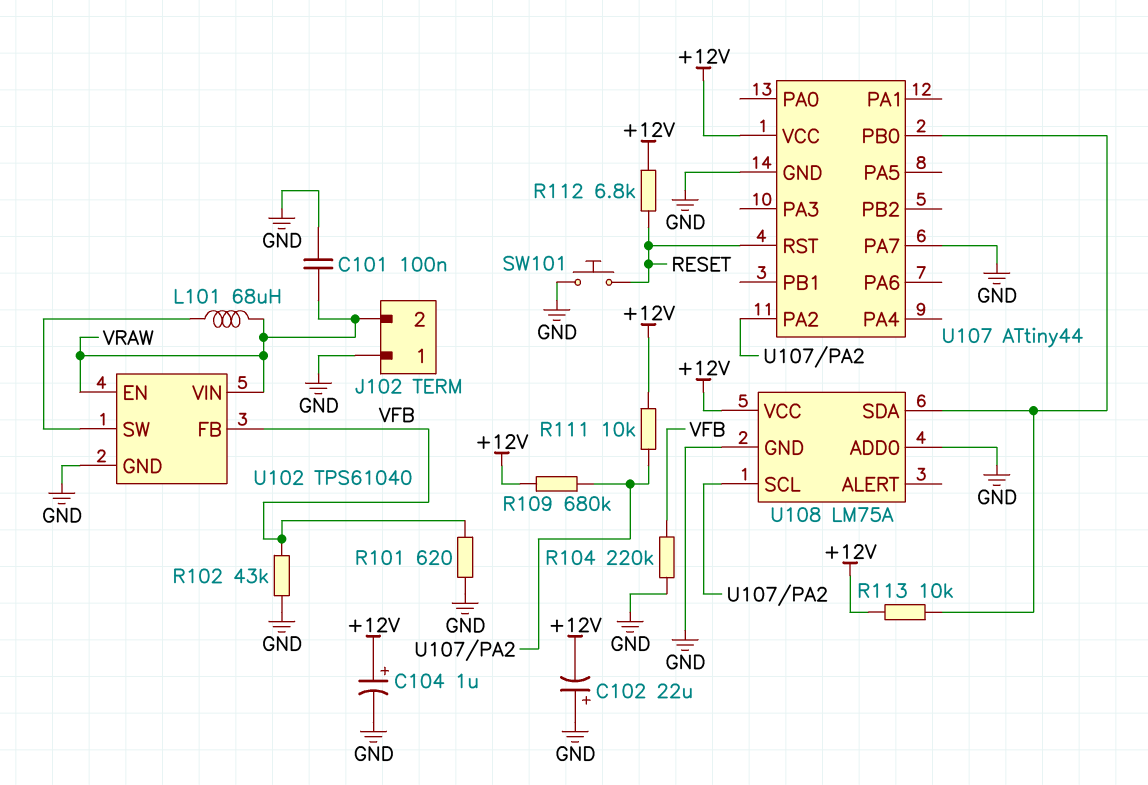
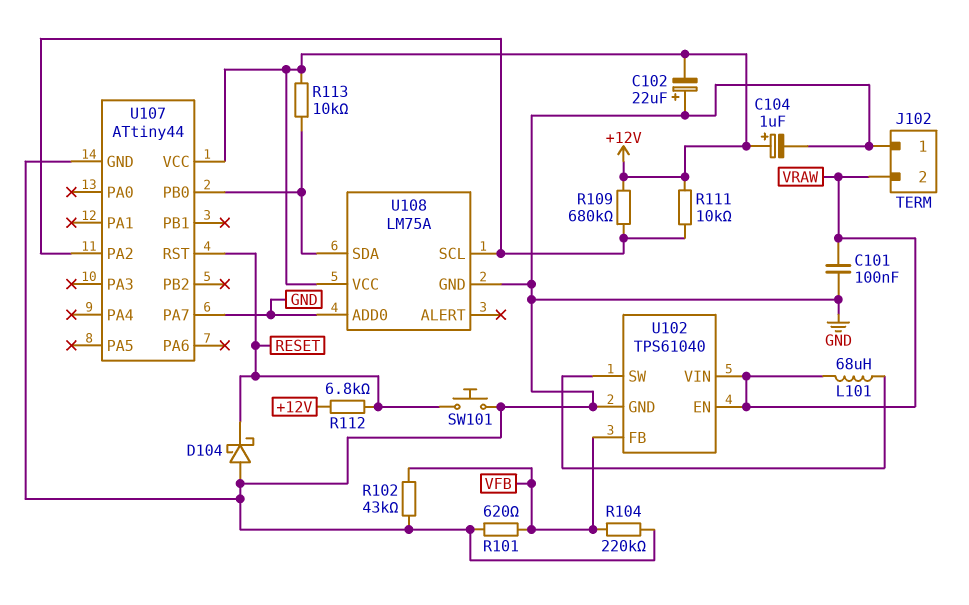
D104: none -> schottky (A GND, K RESET)

